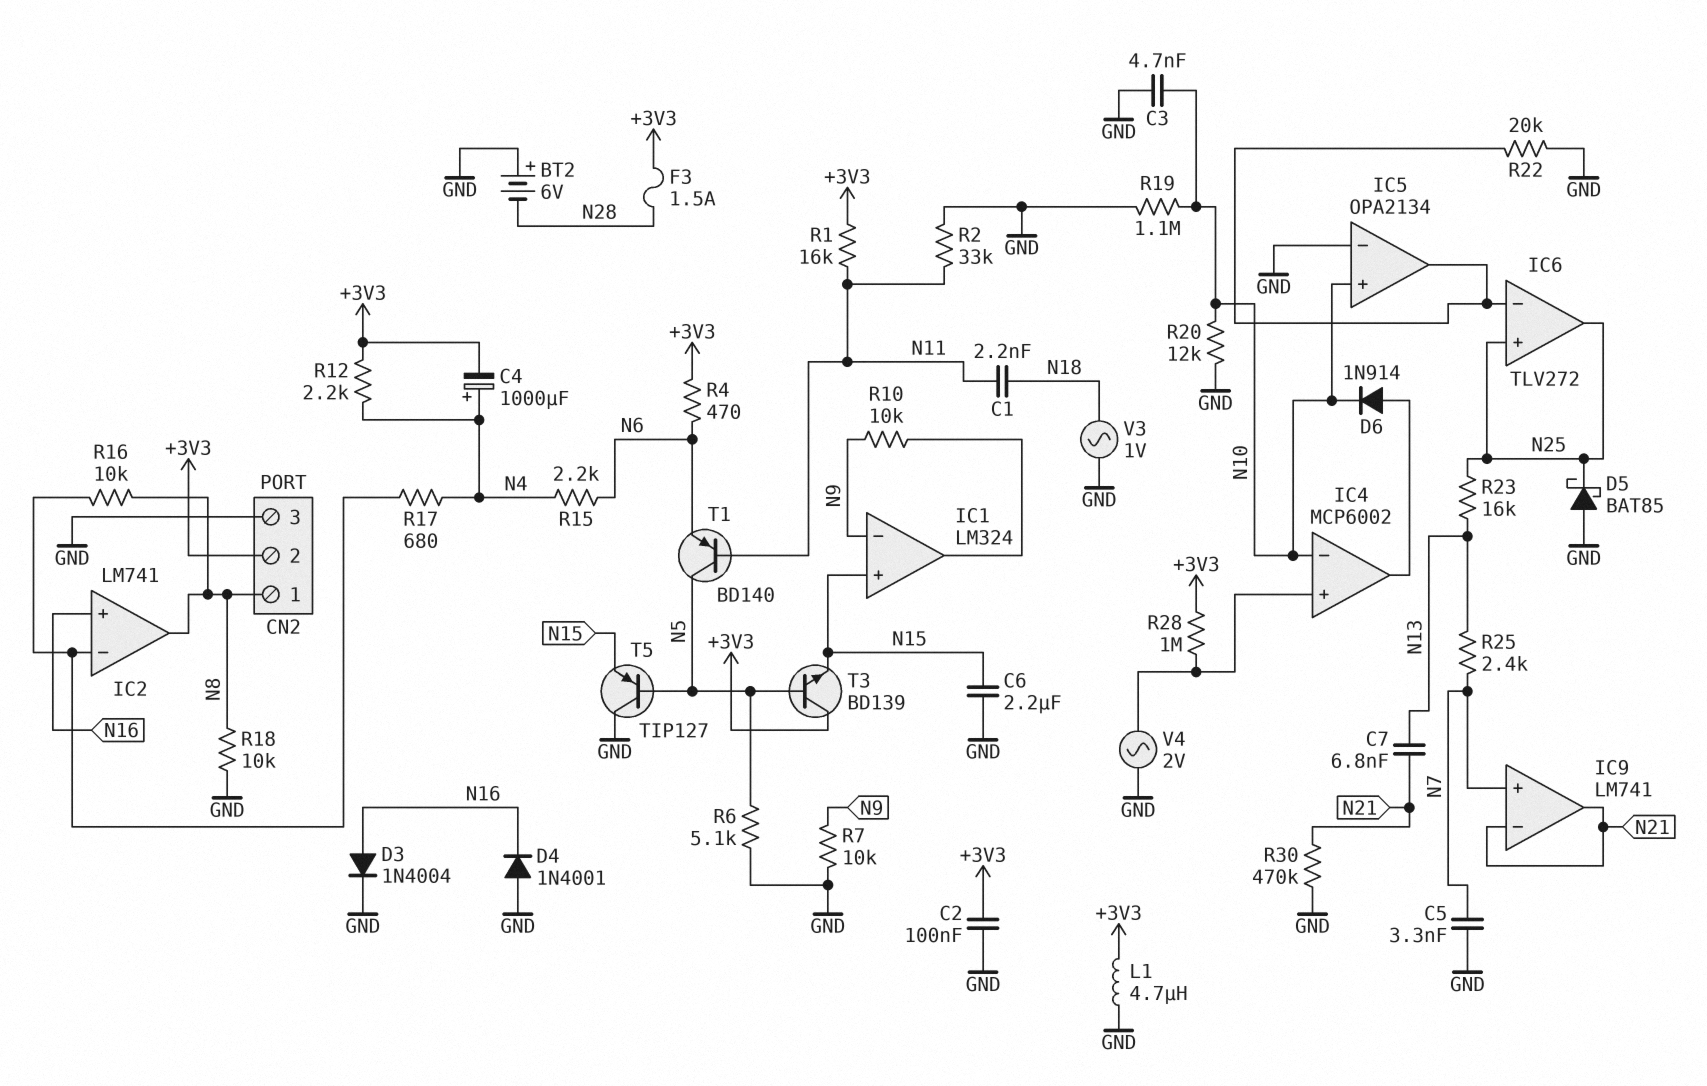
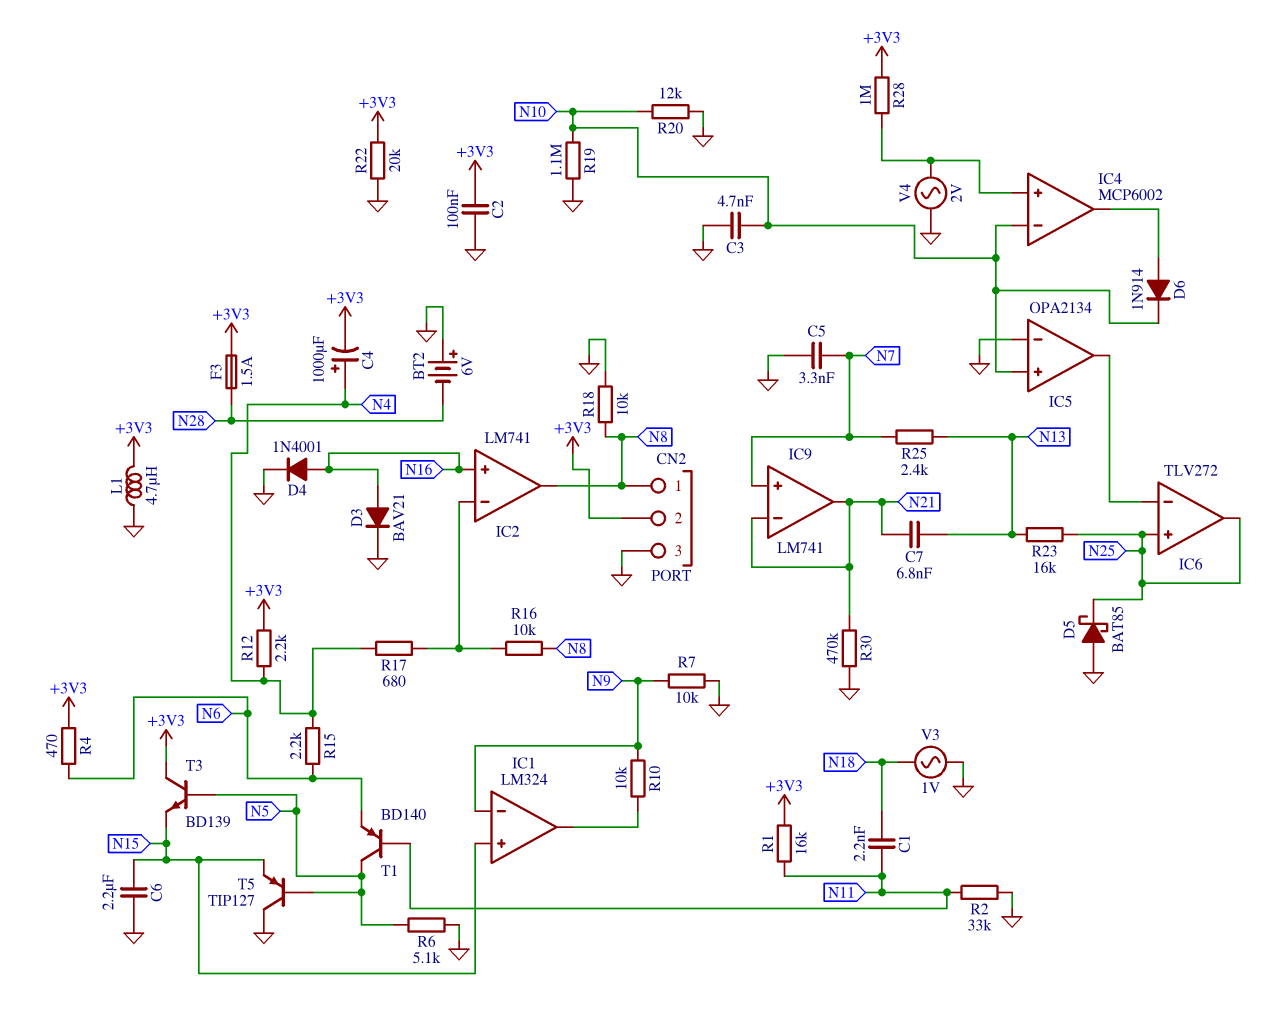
D3: diode 1N4004 (A N16, K GND) -> diode BAV21 (A N16, K GND)
D4: diode 1N4001 (A GND, K N16) -> diode 1N4001 (A N16, K GND)
R22: 20k (GND, IC5/out) -> 20k (+3V3, GND)

